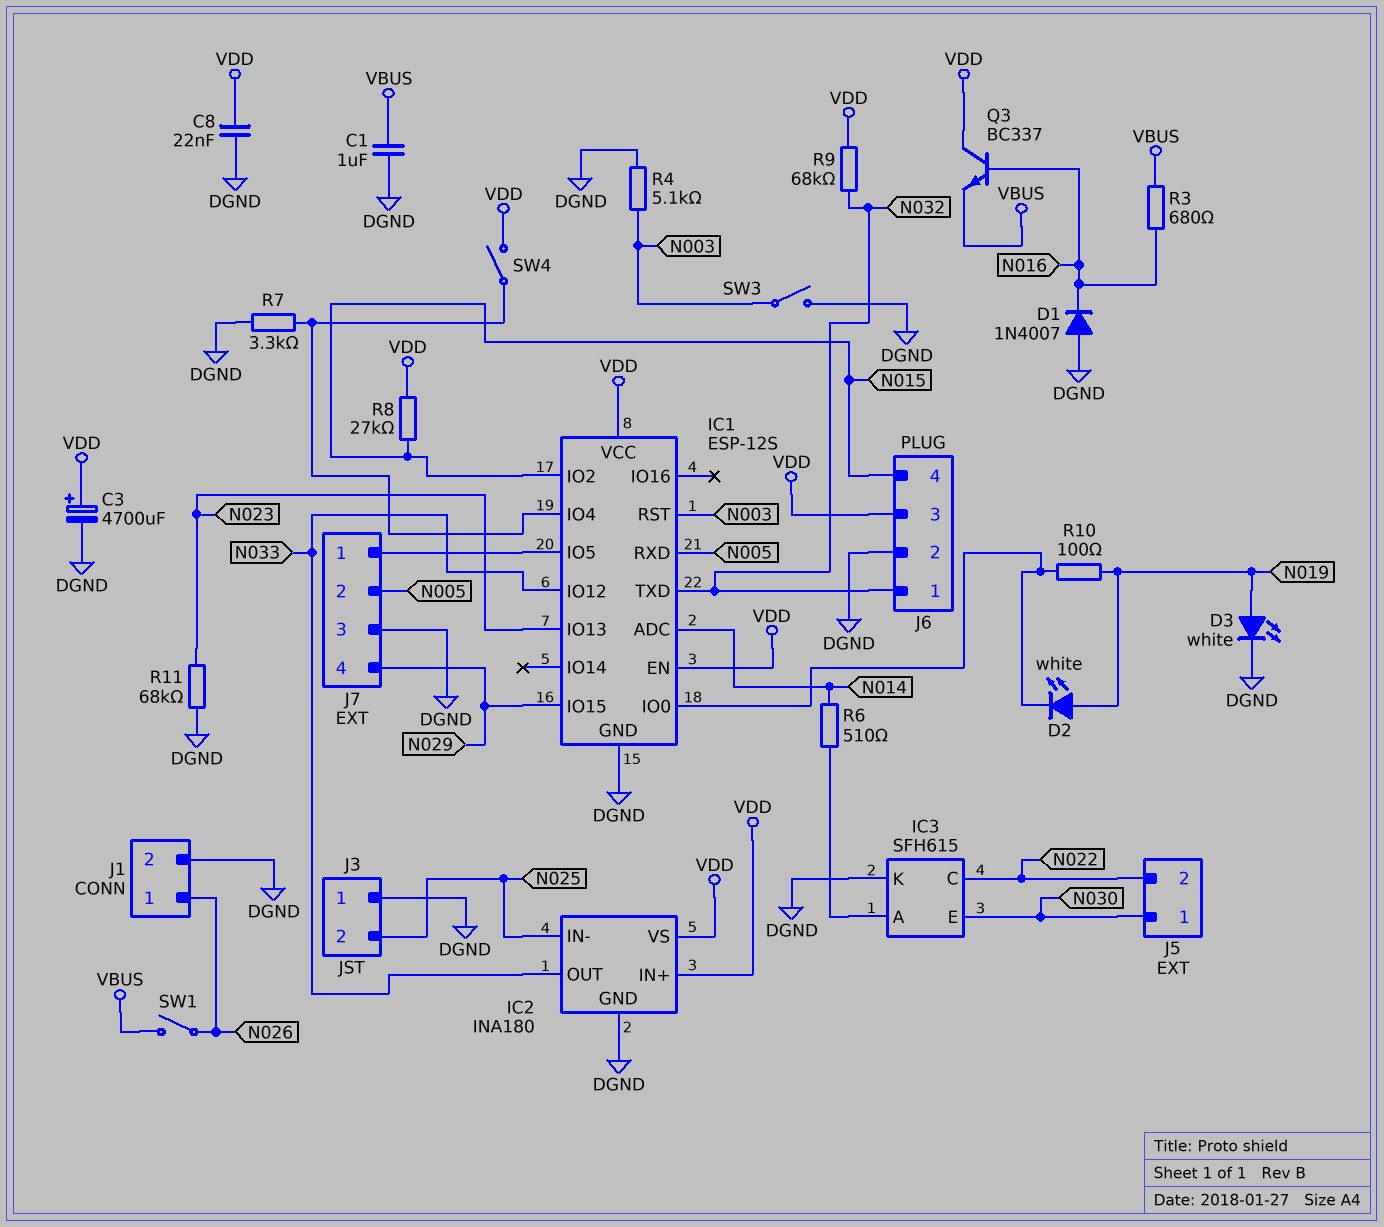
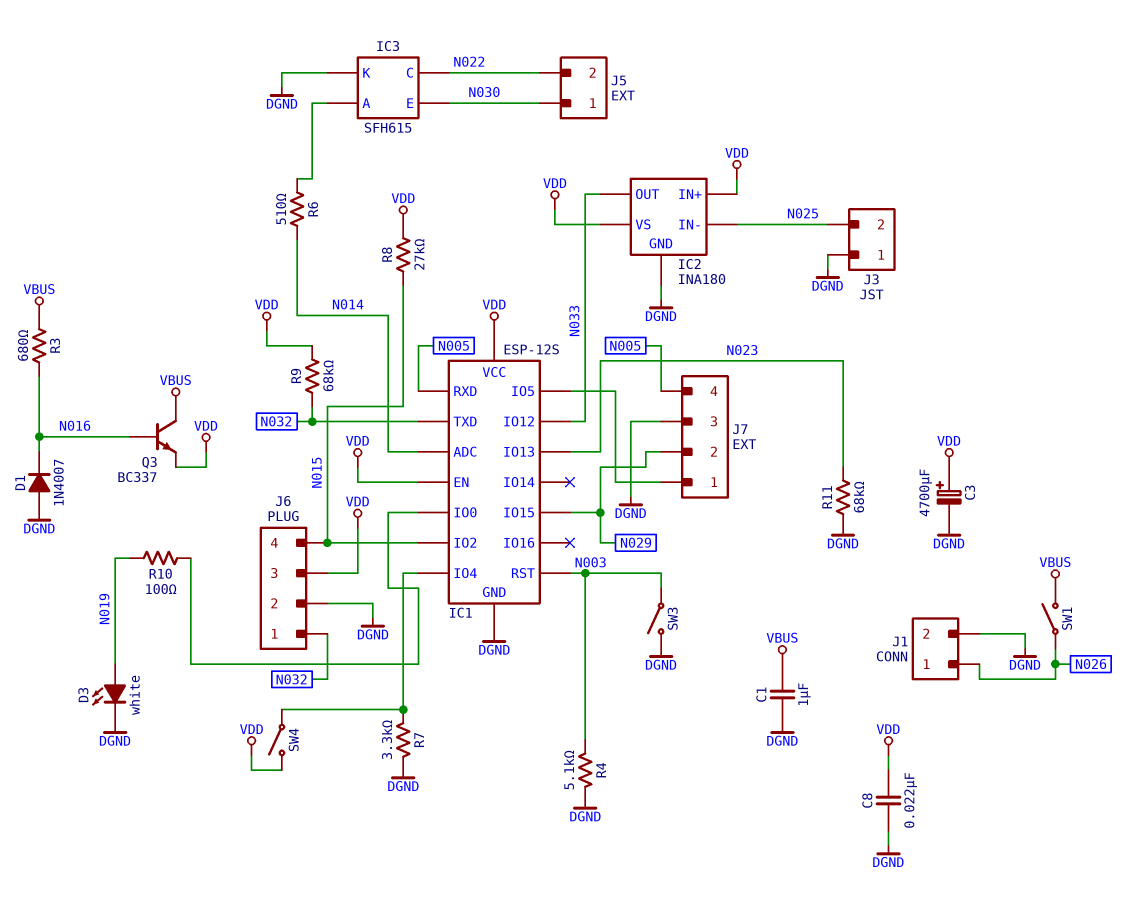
D2: LED white (A N019, K IC1/IO0) -> none
J7 pin 2: N005 -> N029
J7 pin 4: N029 -> N005
Q3: NPN BC337 (B N016, C VDD, E VBUS) -> NPN BC337 (B N016, C VBUS, E VDD)

